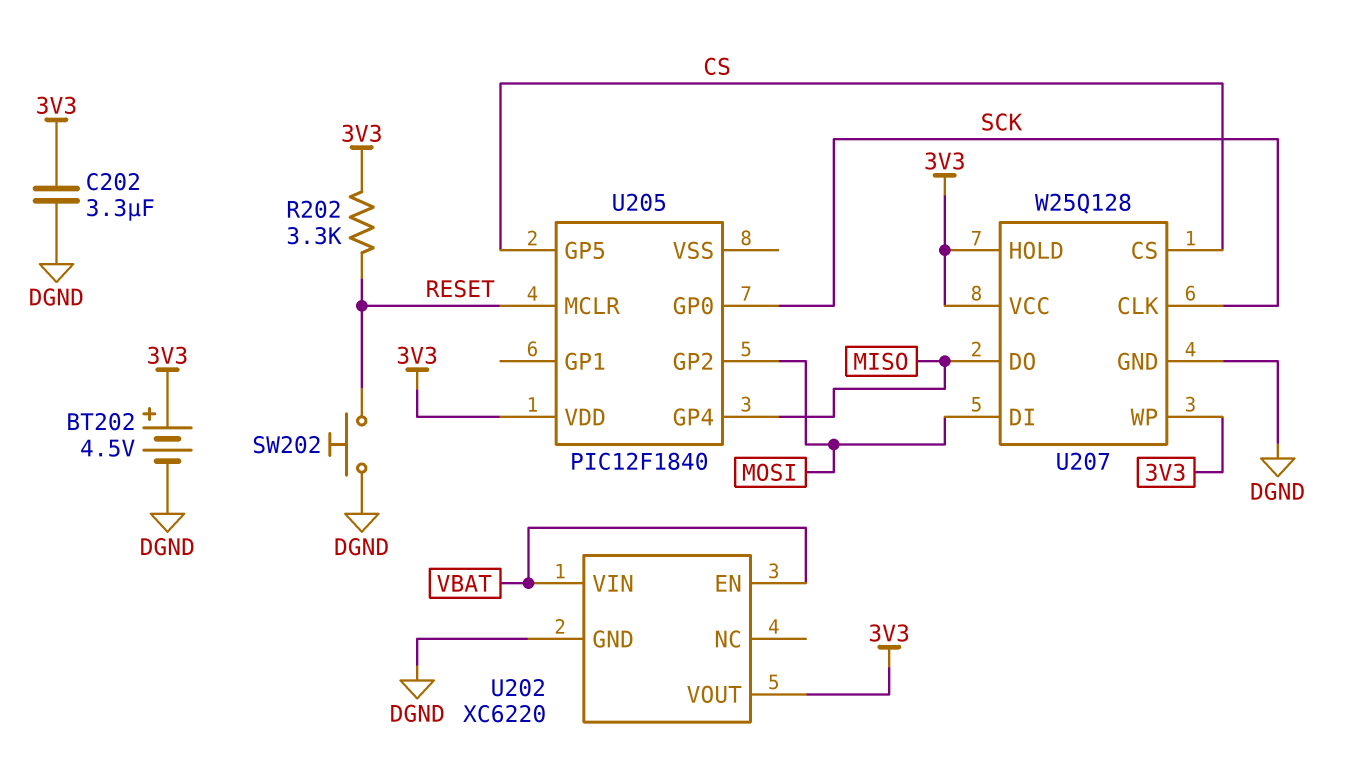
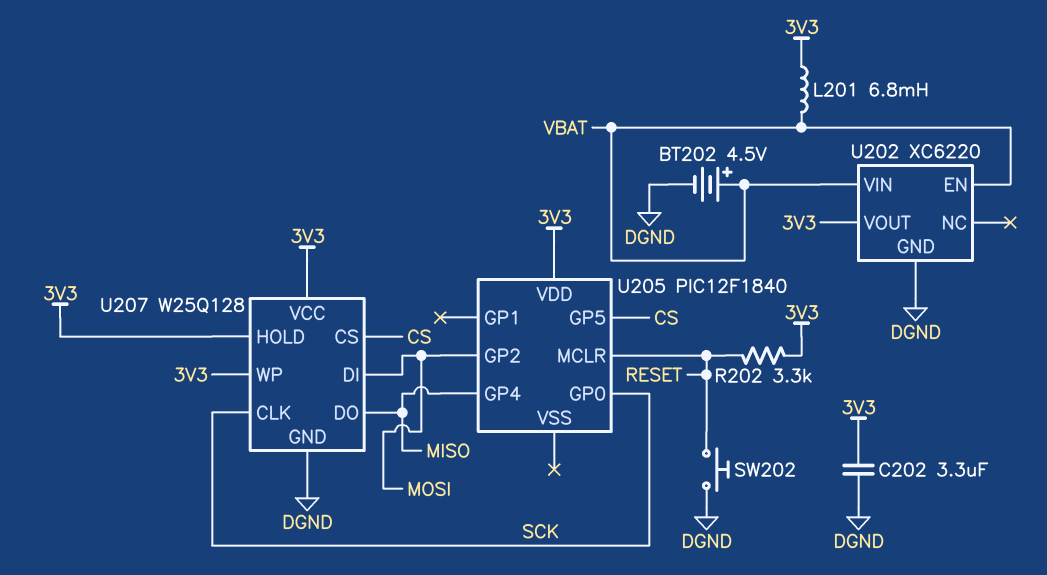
BT202: 4.5V (plus 3V3, minus DGND) -> 4.5V (plus VBAT, minus DGND)
L201: none -> 6.8mH (3V3, VBAT)

